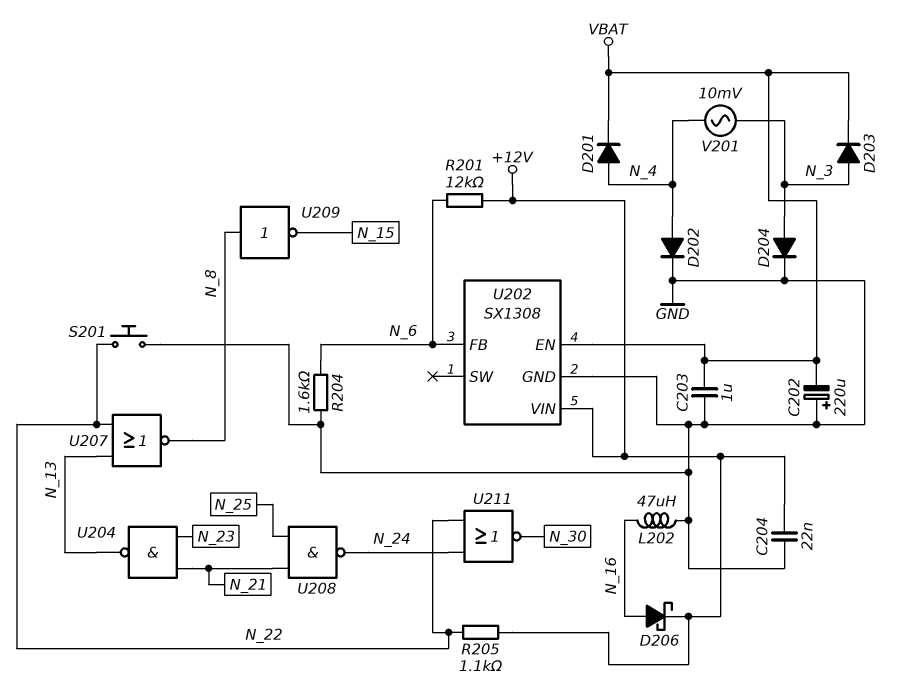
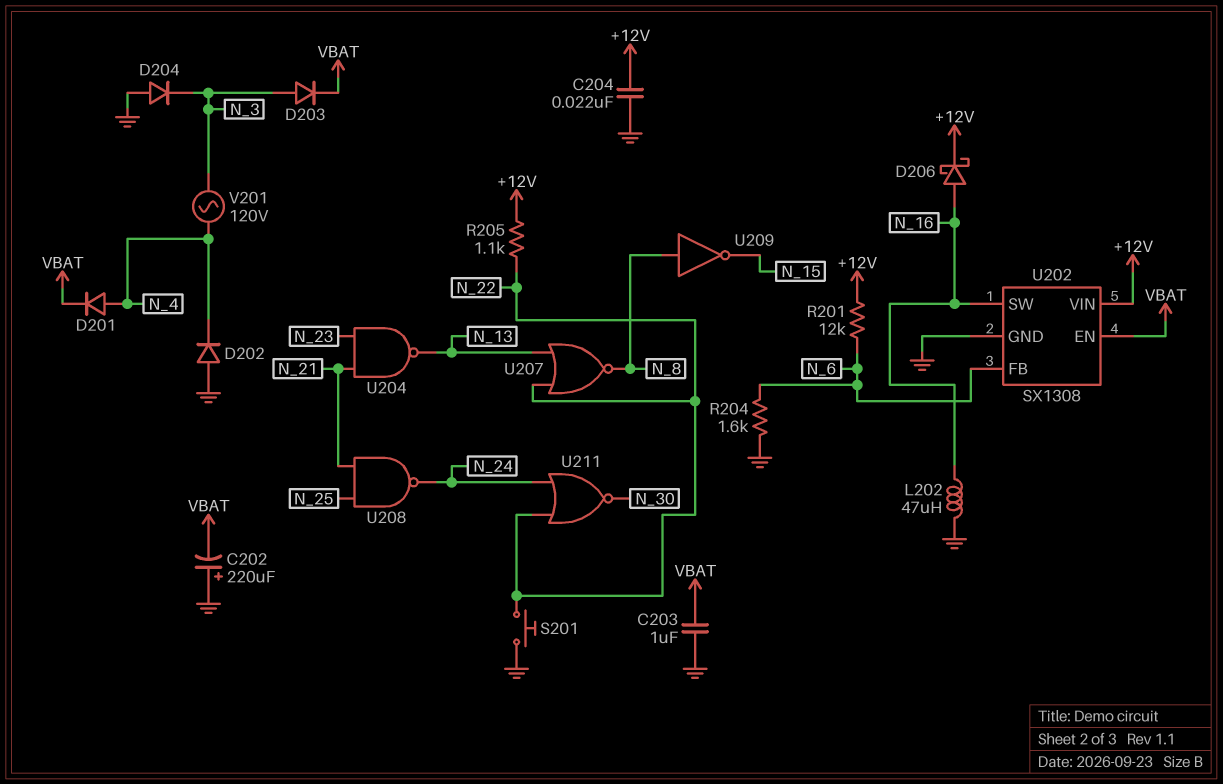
D202: diode (A N_4, K GND) -> diode (A GND, K N_4)
D204: diode (A N_3, K GND) -> diode (A GND, K N_3)
U202 pin SW: none -> N_16
V201: AC 10mV (N_3, N_4) -> AC 120V (N_3, N_4)

